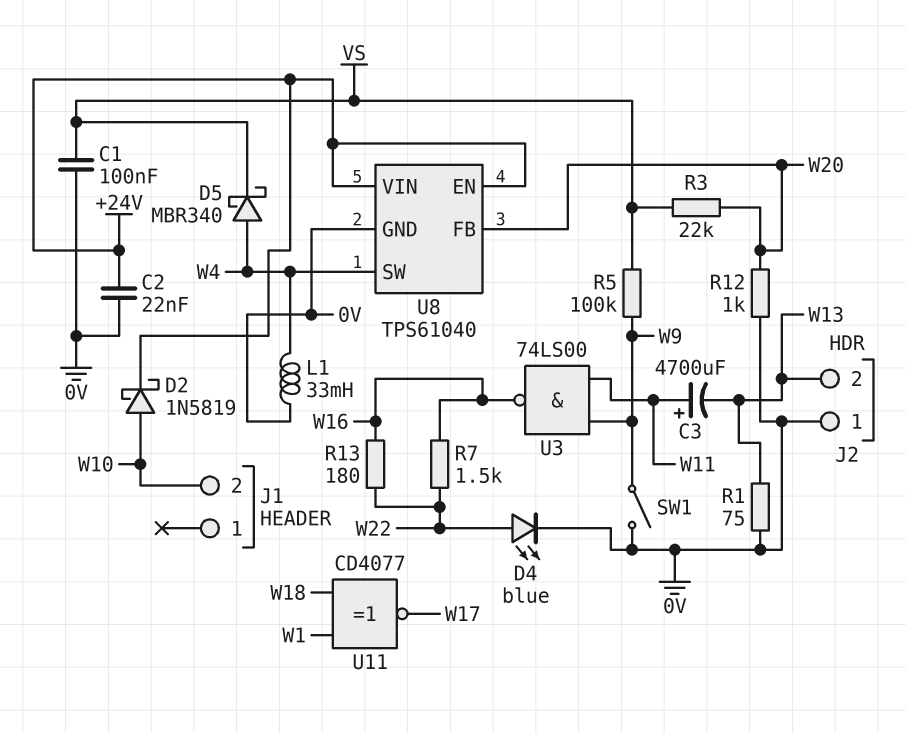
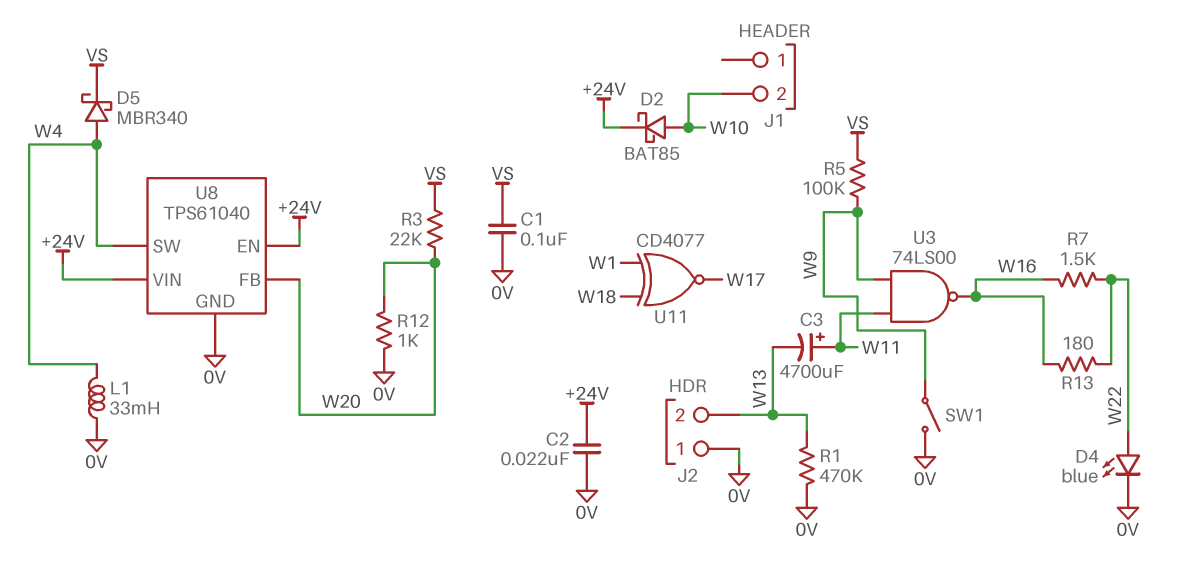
D2: schottky 1N5819 (A W10, K +24V) -> schottky BAT85 (A W10, K +24V)
R1: 75 (0V, W13) -> 470k (0V, W13)

